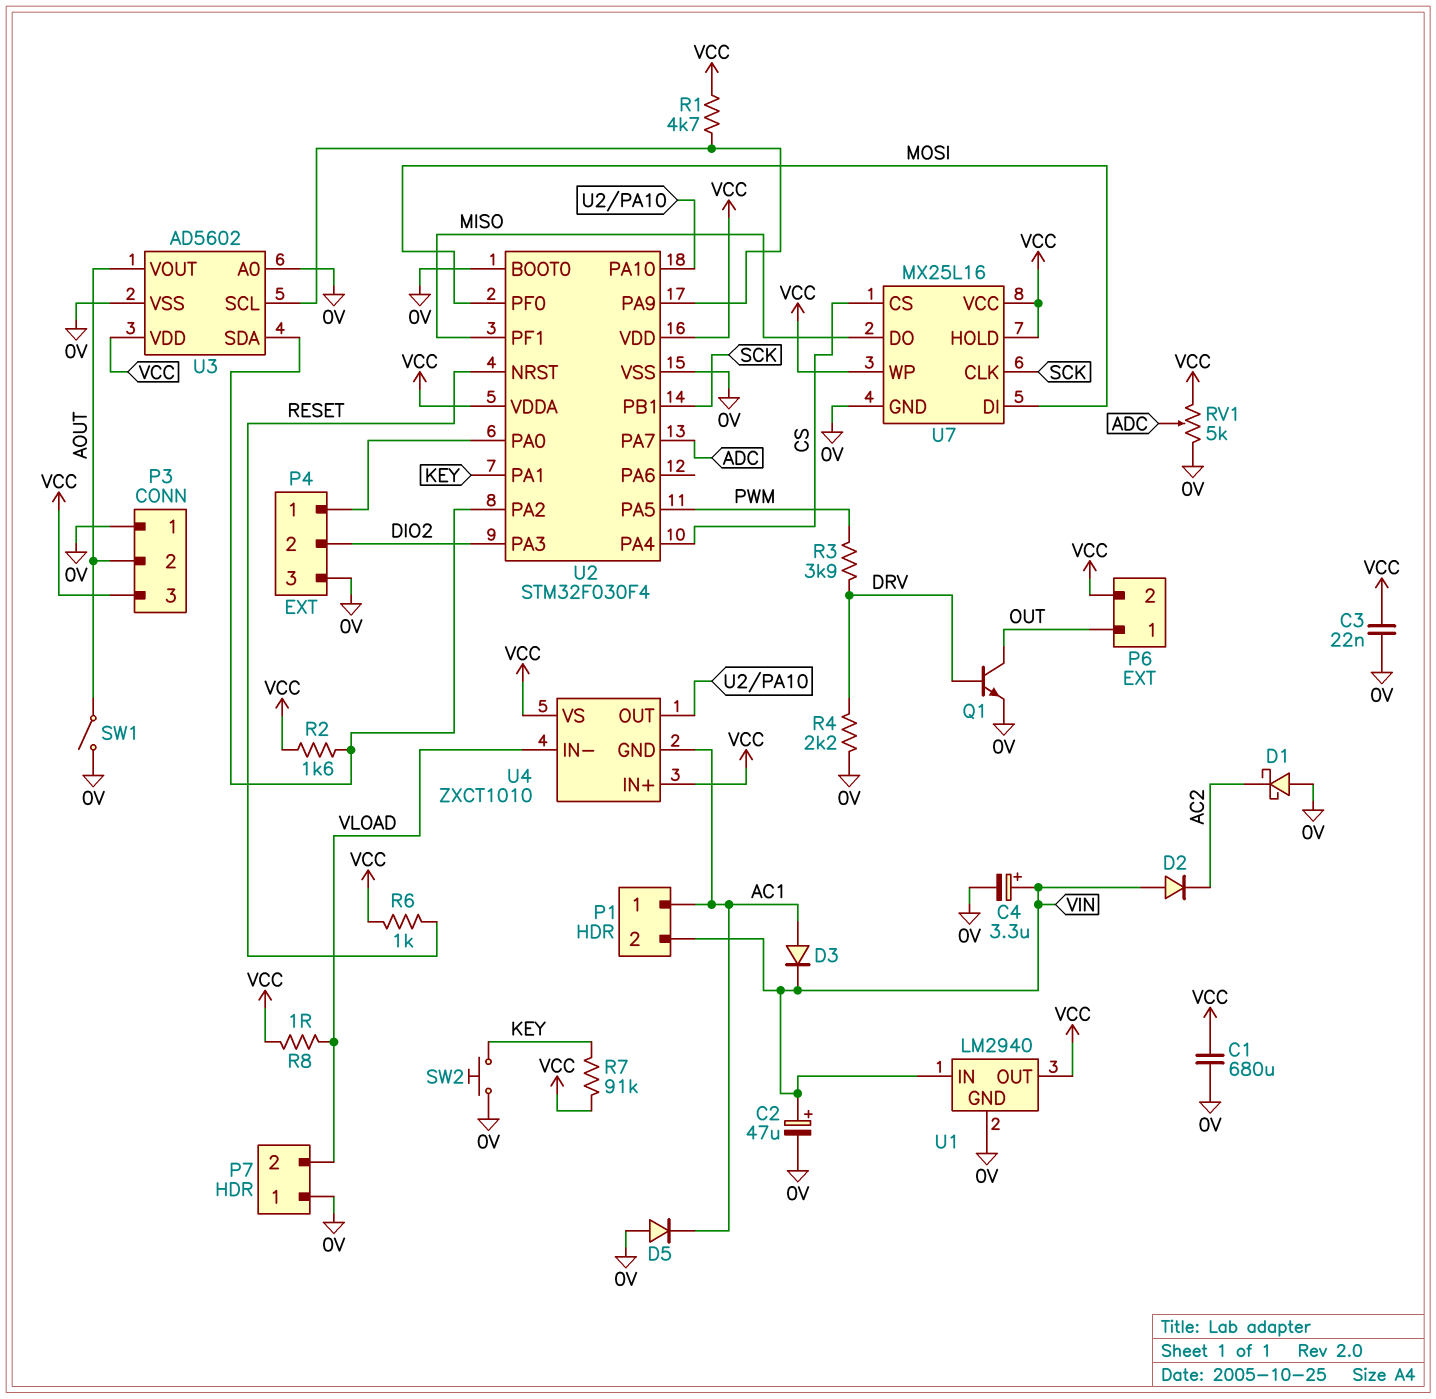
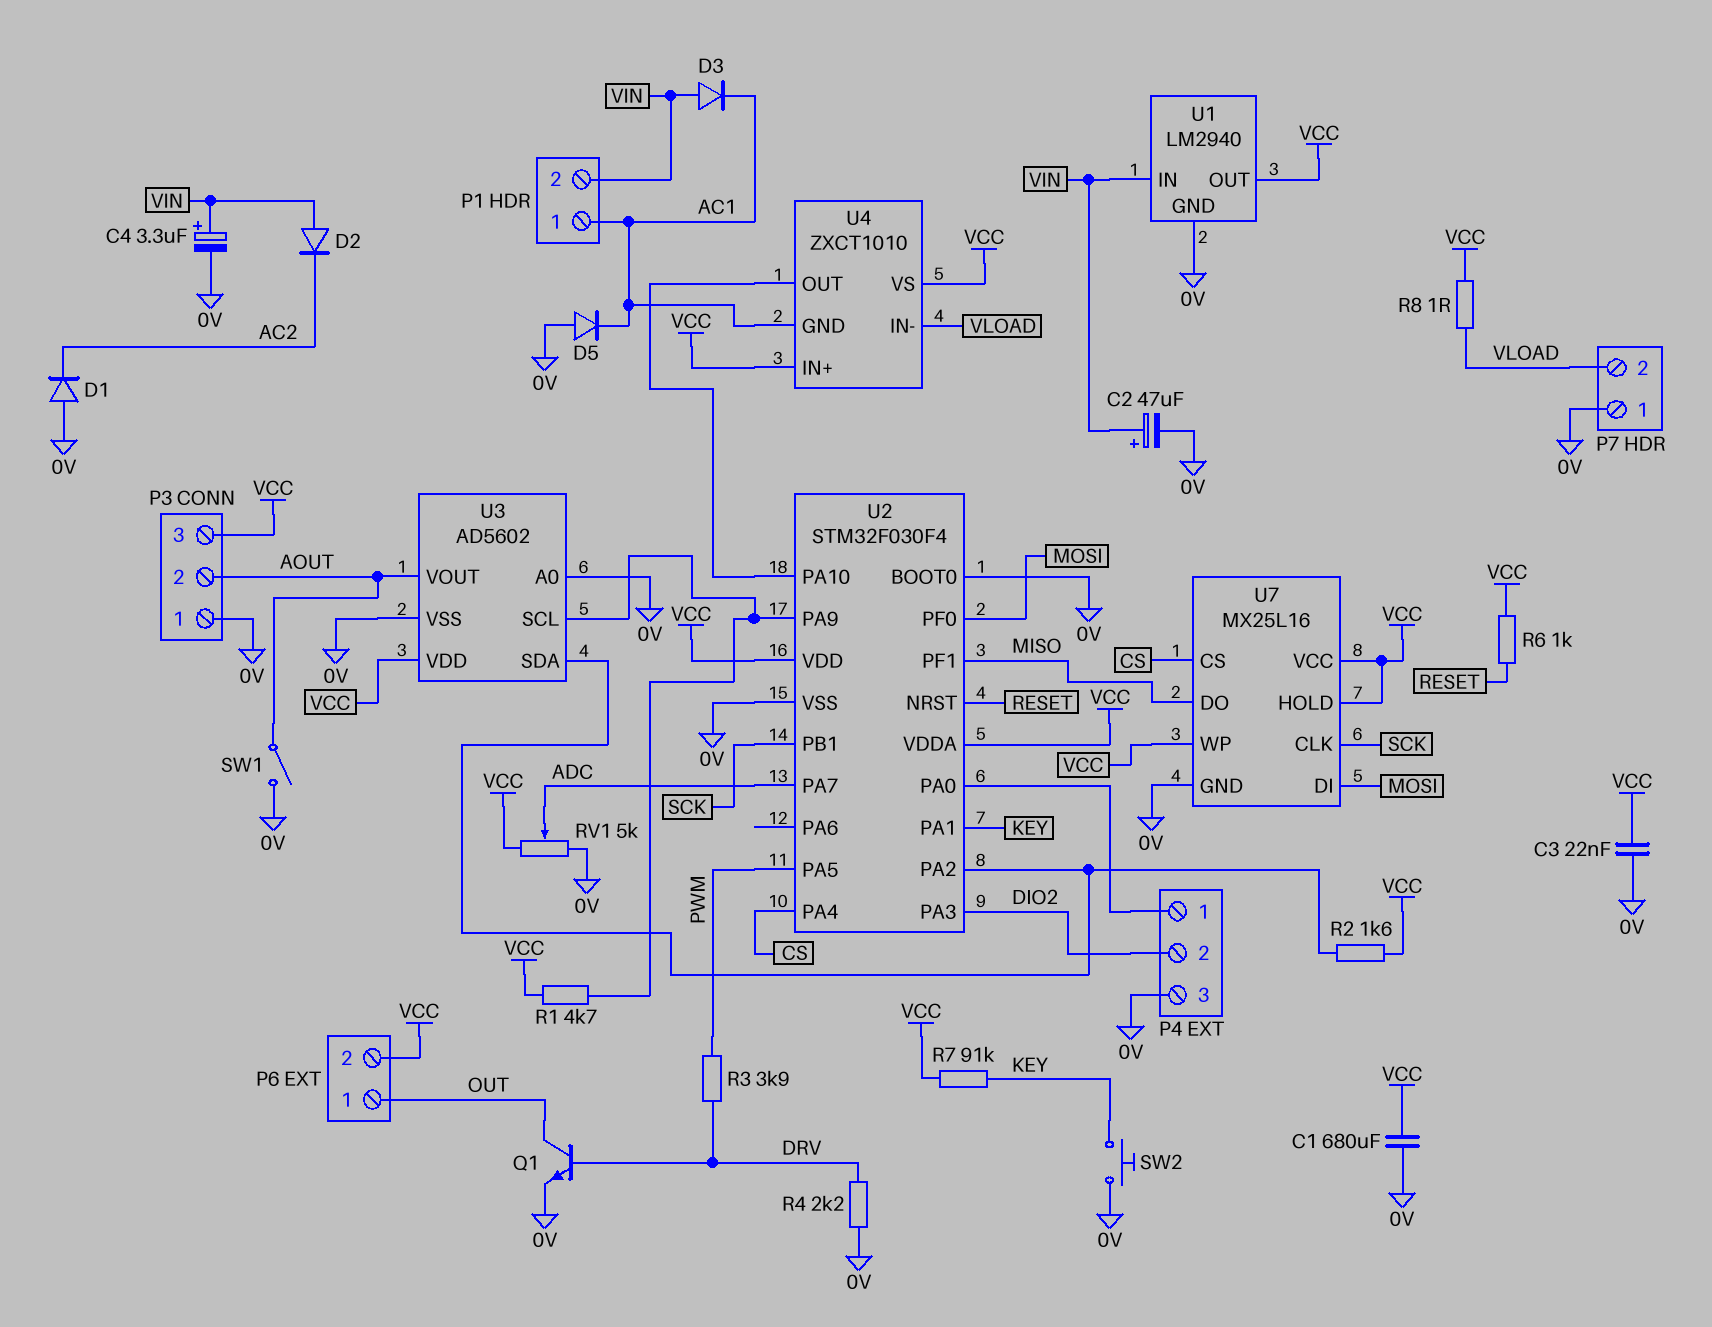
D1: schottky (A 0V, K AC2) -> diode (A 0V, K AC2)
D3: diode (A AC1, K VIN) -> diode (A VIN, K AC1)

